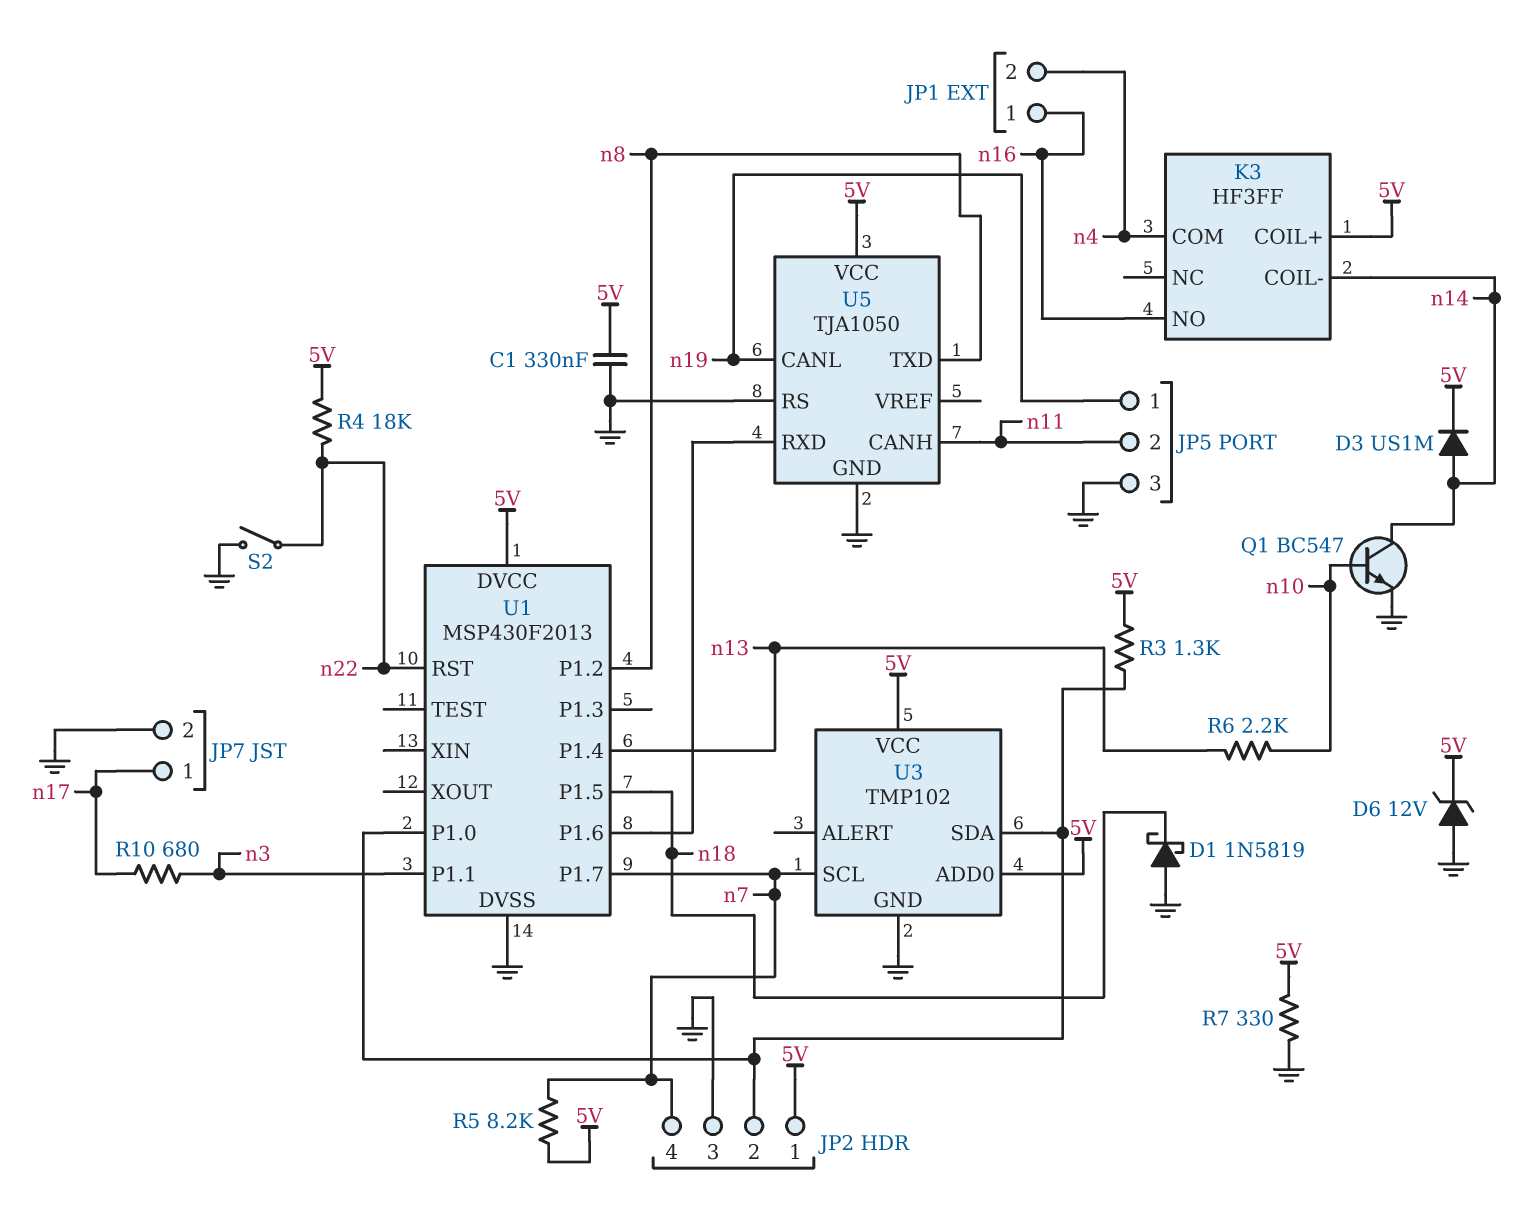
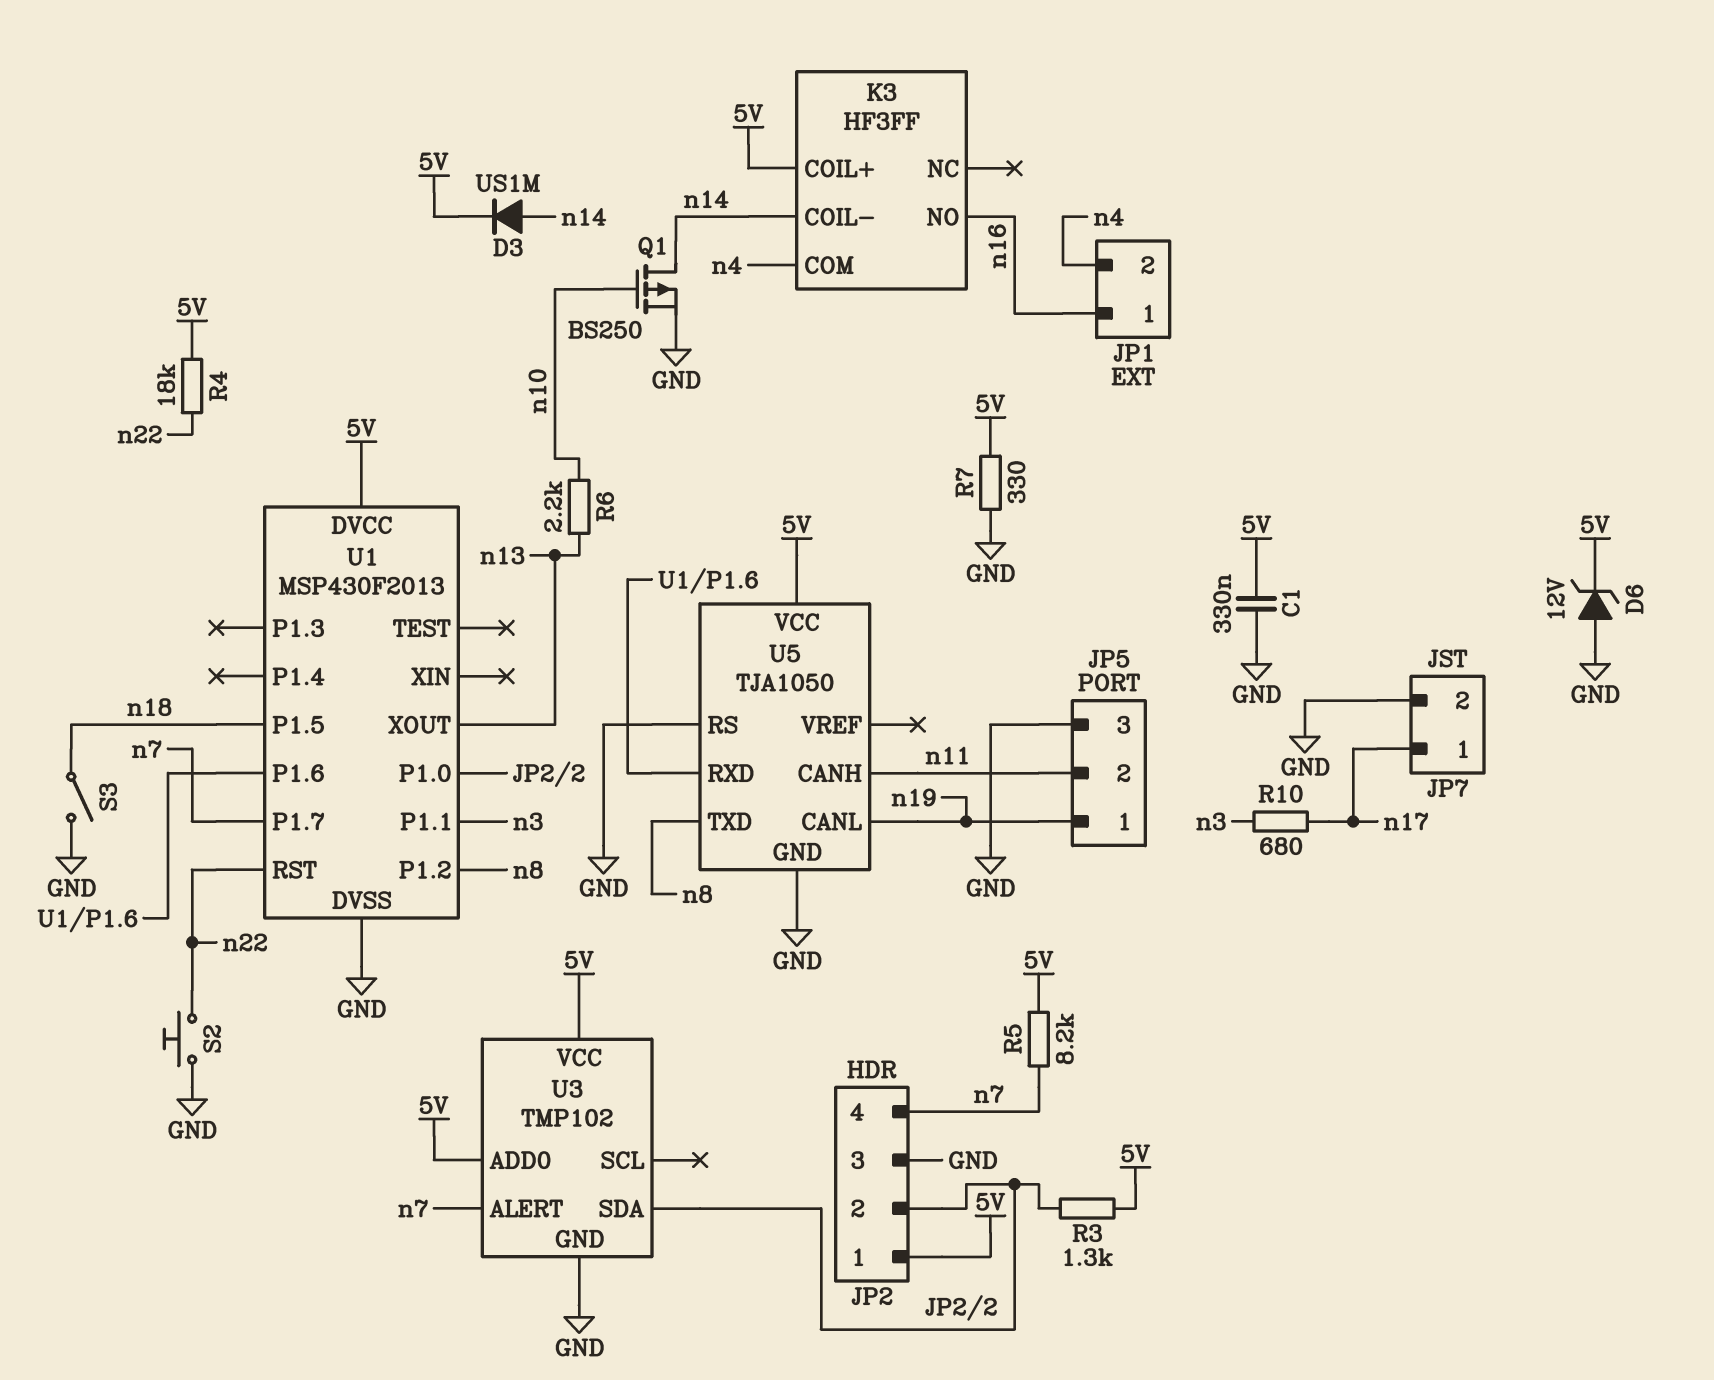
D1: schottky 1N5819 (A GND, K n18) -> none
Q1: NPN BC547 (B n10, C n14, E GND) -> PMOS BS250 (G n10, D n14, S GND)
S2: switch (GND, n22) -> button (GND, n22)
S3: none -> switch (GND, n18)
U1 pin P1.4: n13 -> none
U1 pin XOUT: none -> n13
U3 pin ALERT: none -> n7
U3 pin SCL: n7 -> none

